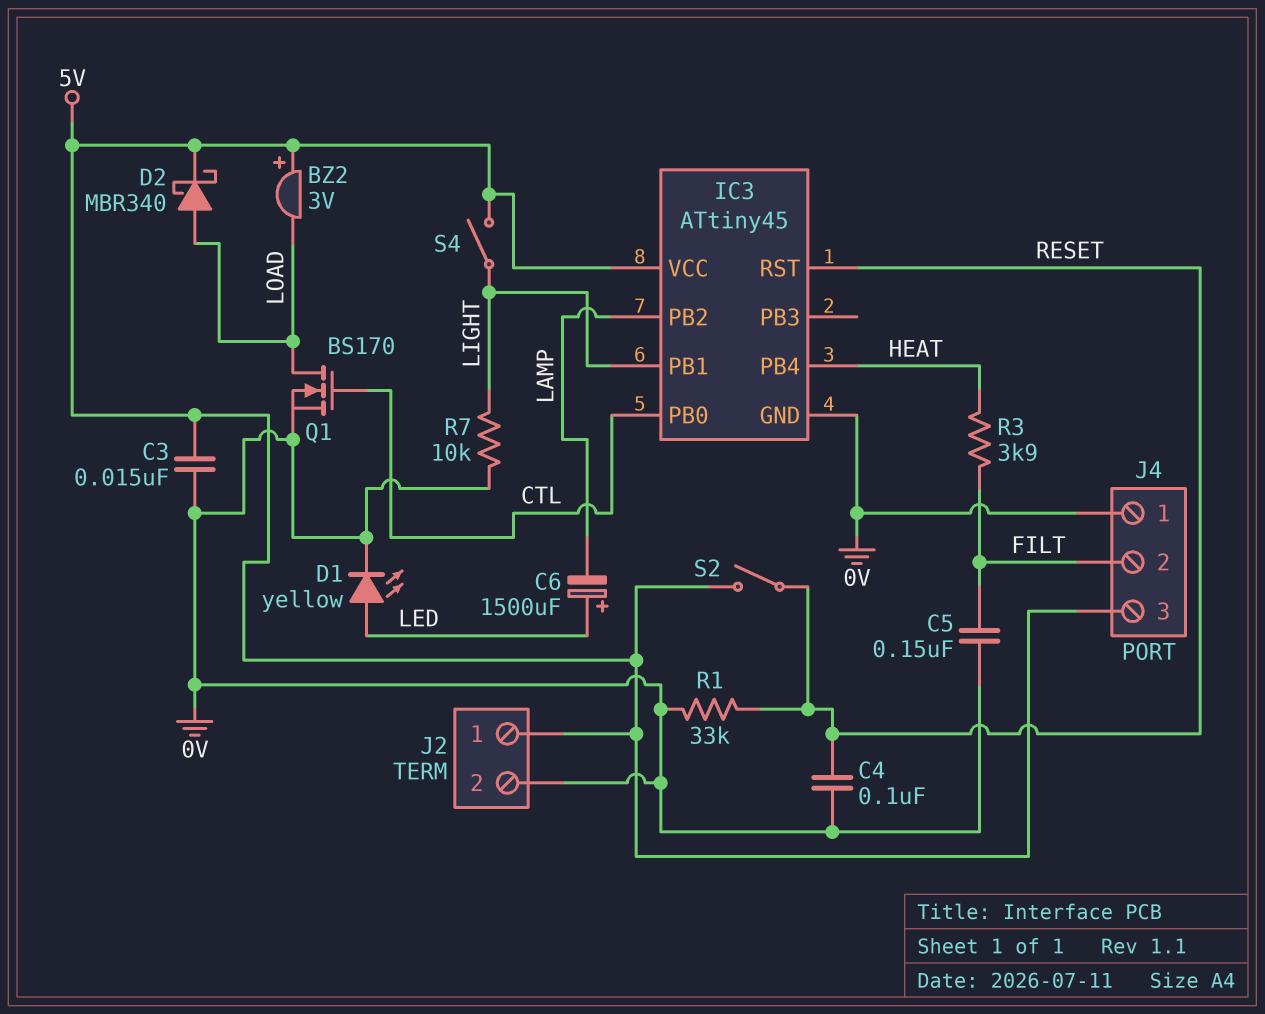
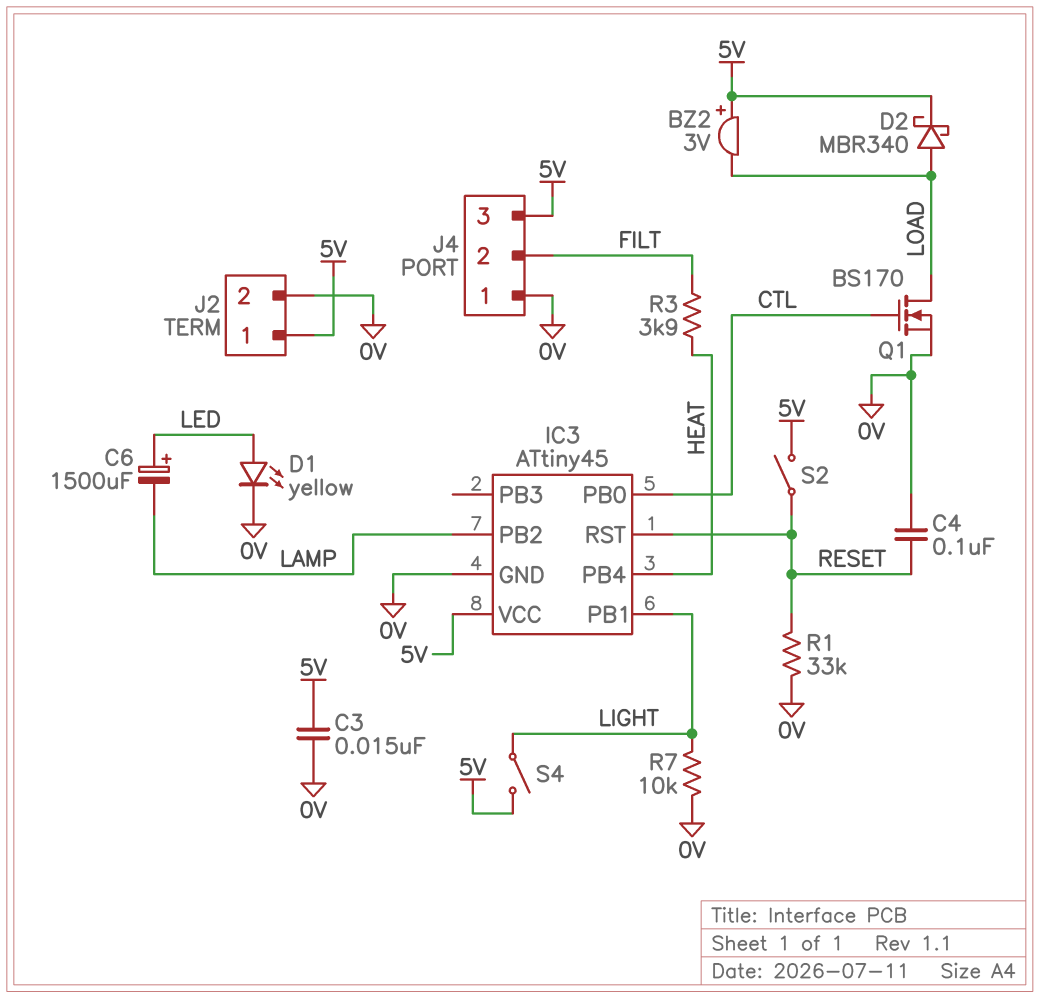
C5: 150nF (0V, FILT) -> none

